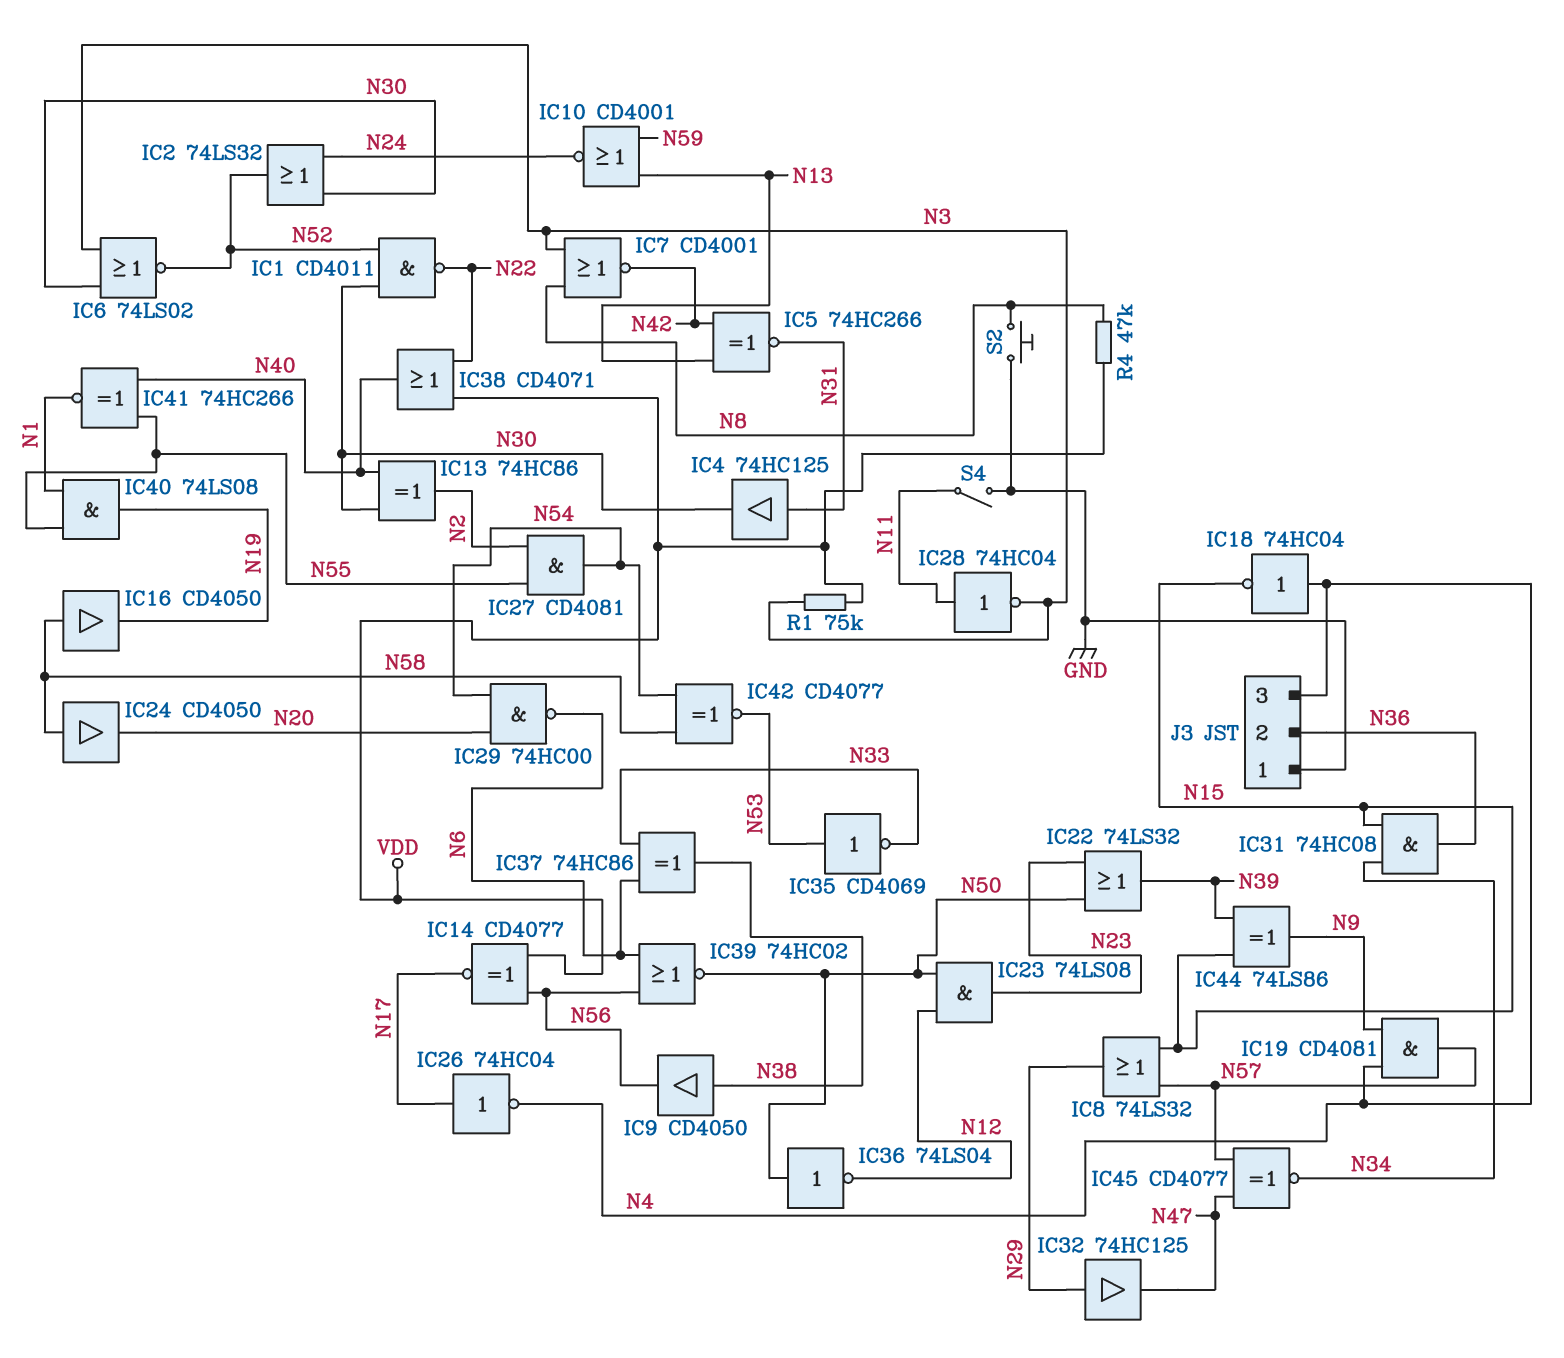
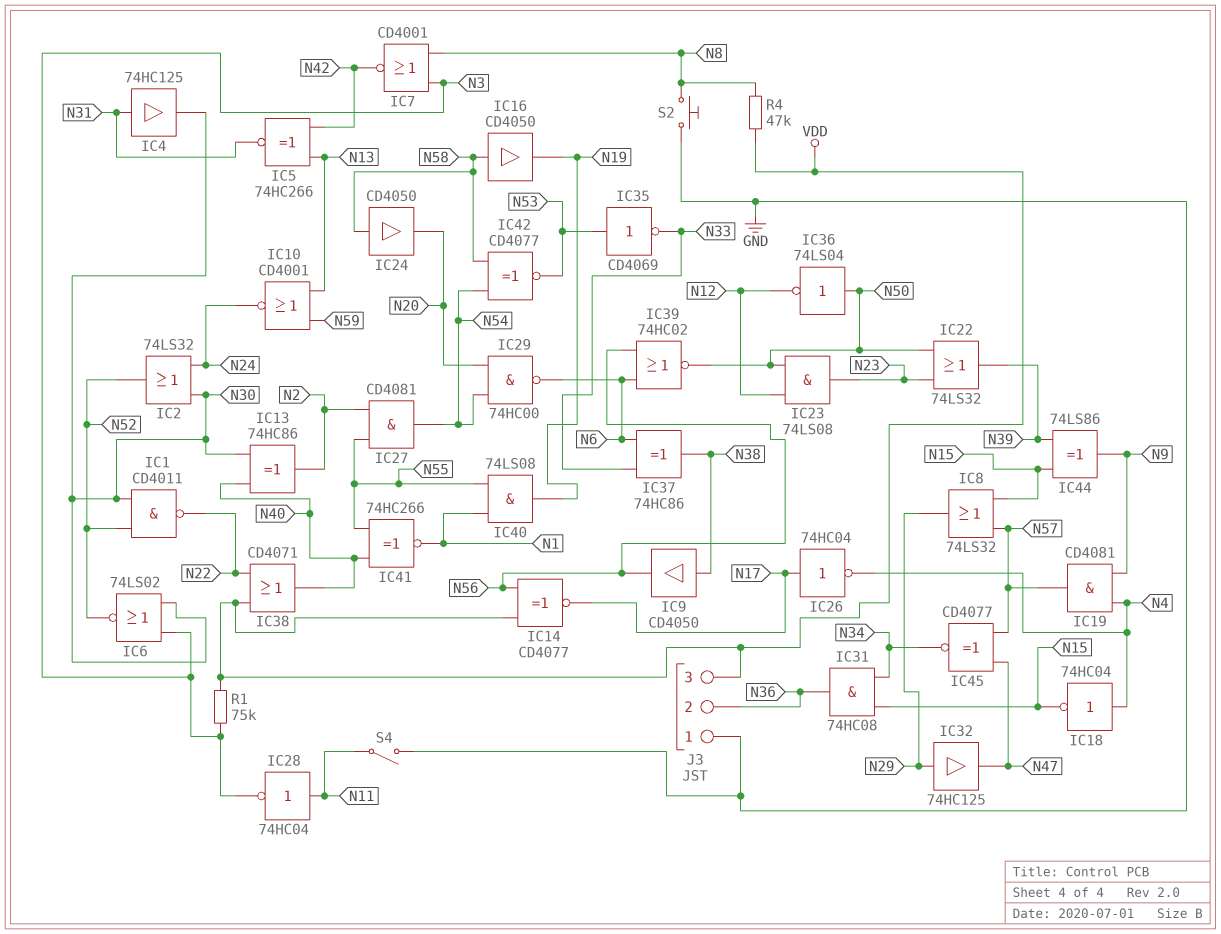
J3 pin 3: N4 -> VDD

